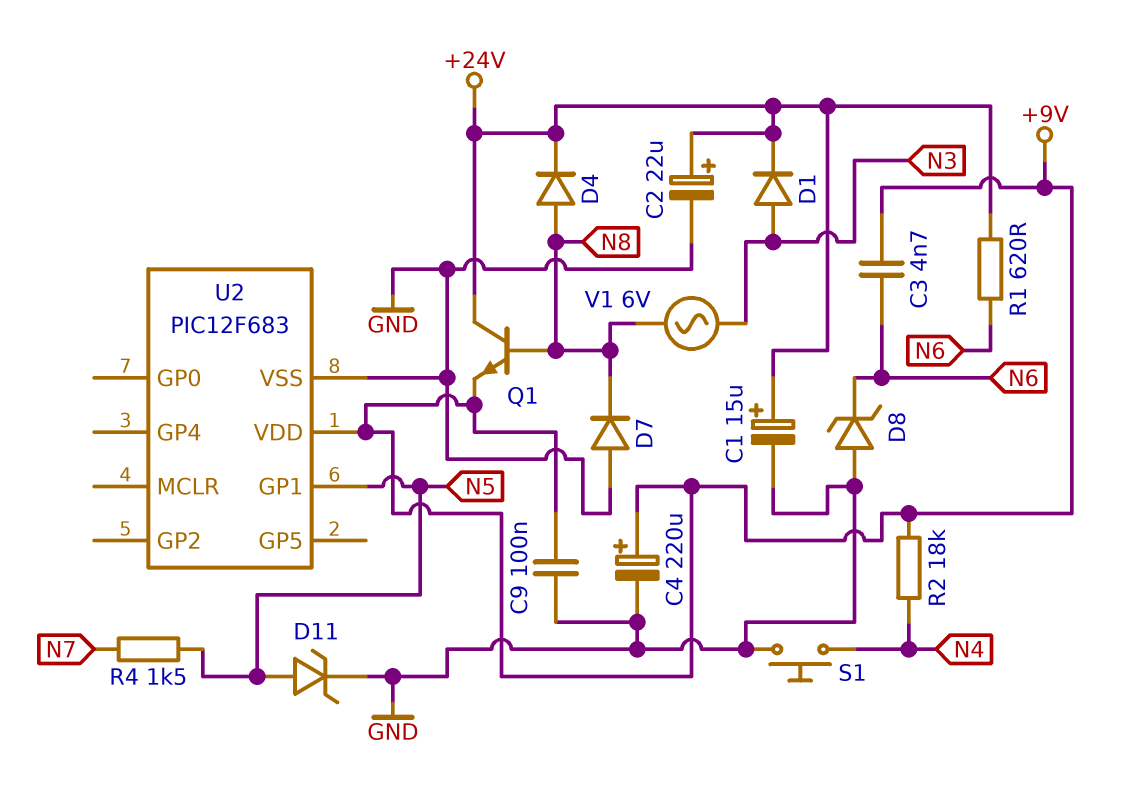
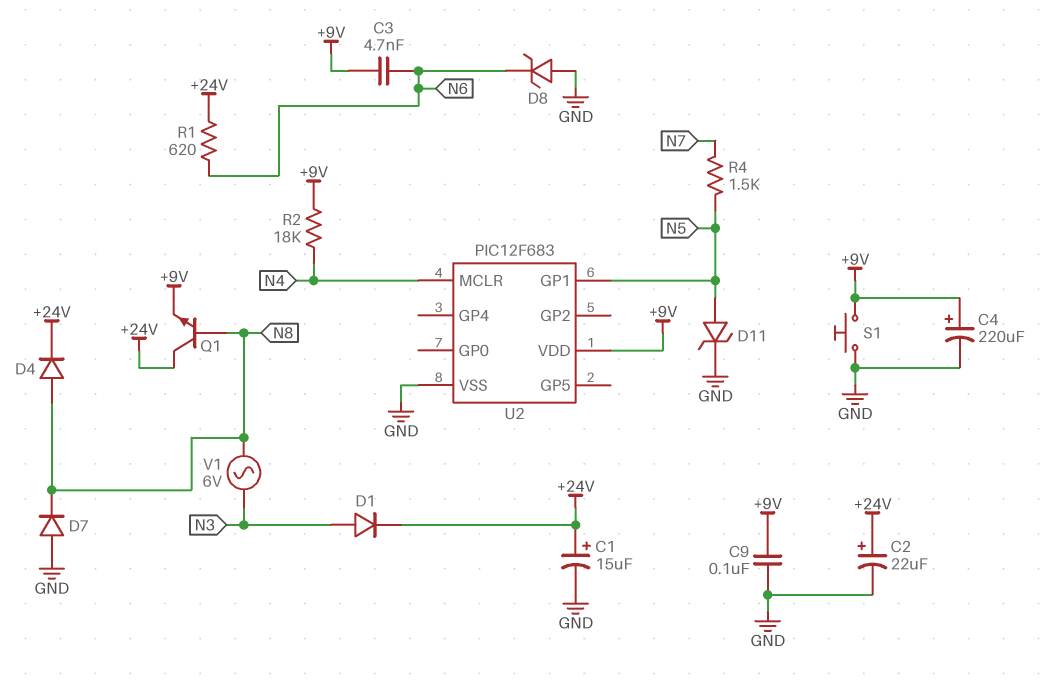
S1: button (GND, N4) -> button (+9V, GND)
U2 pin MCLR: none -> N4

